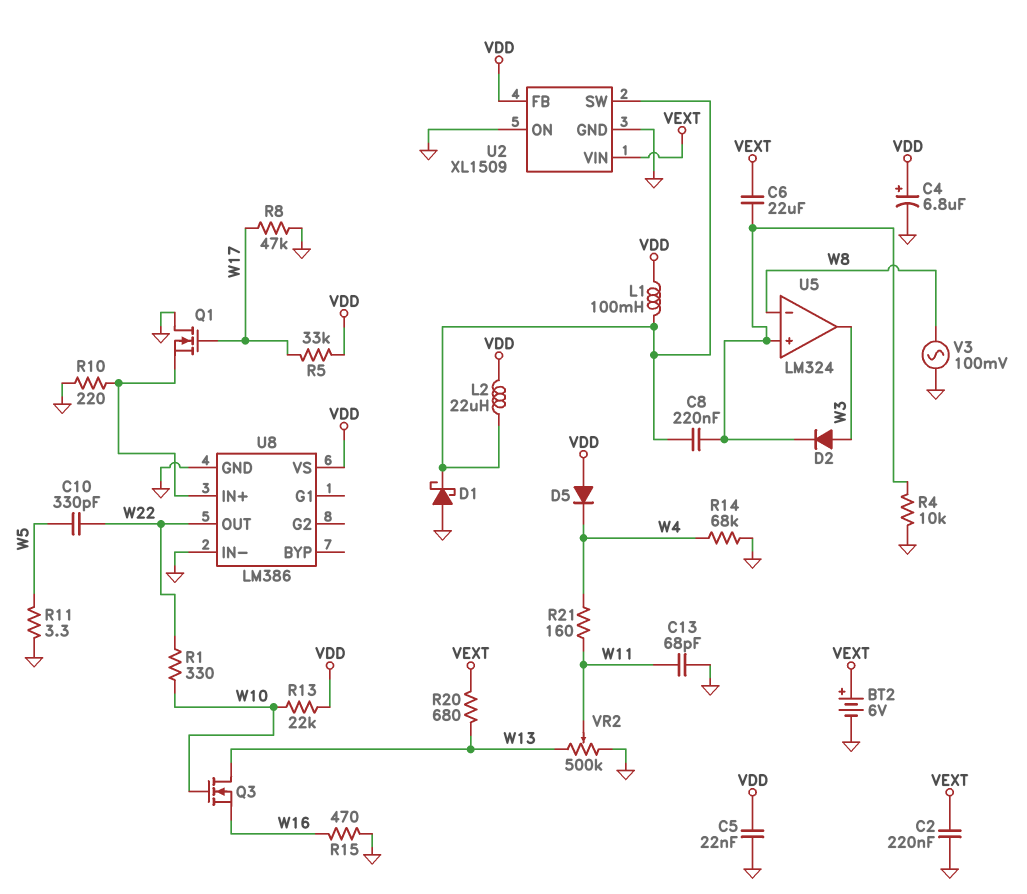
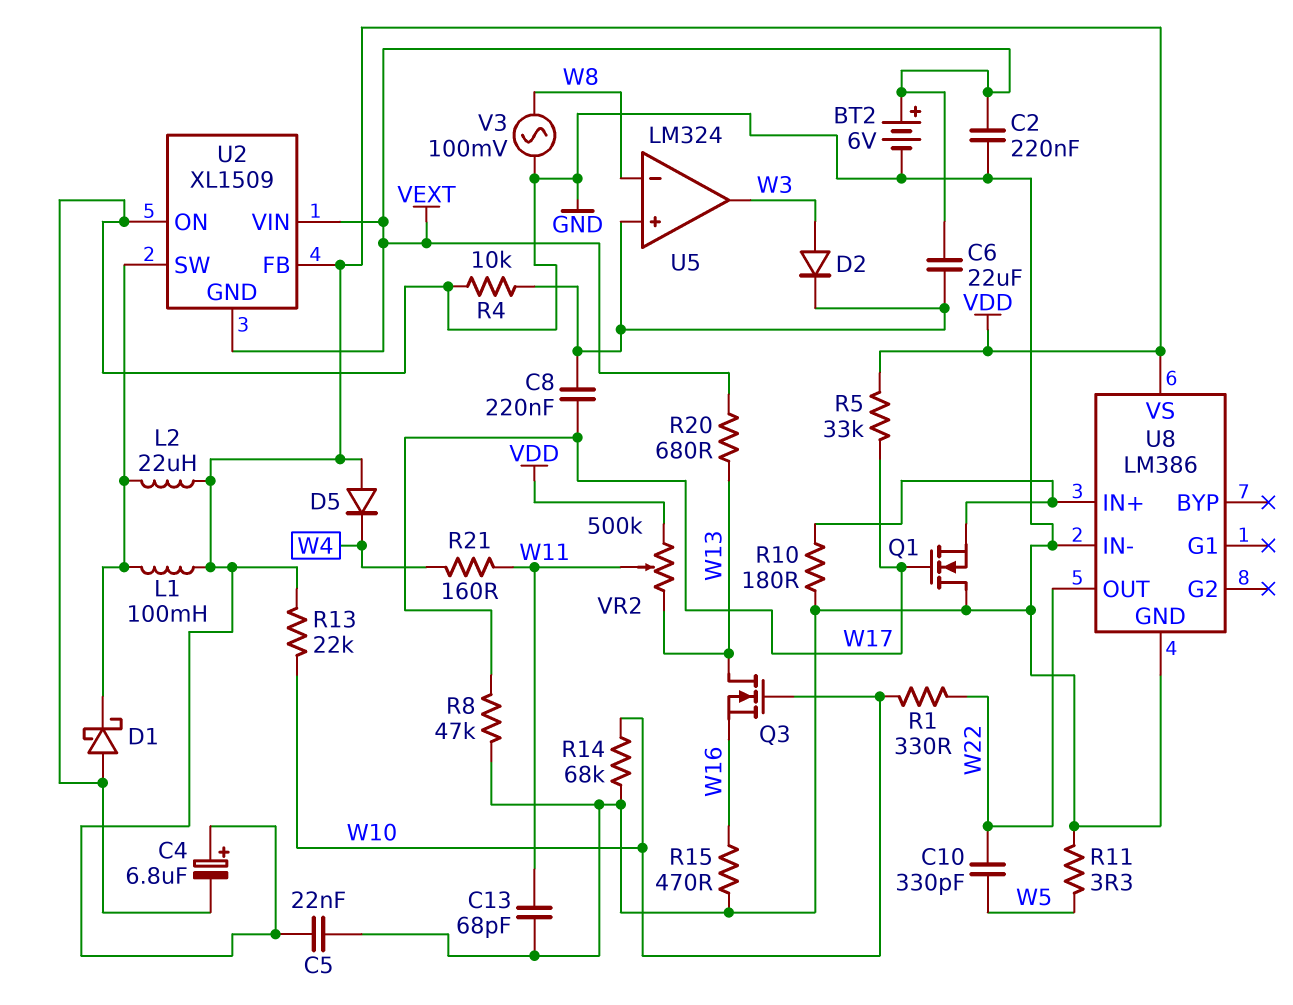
C8: 220nF (U2/SW, U5/in+) -> 220nF (U5/in+, W17)
R10: 220 (GND, U8/IN+) -> 180 (GND, U8/IN+)
R14: 68k (GND, W4) -> 68k (GND, W10)
U2 pin GND: GND -> VEXT
VR2: 500k (GND, W13, wiper W11) -> 500k (VDD, W13, wiper W11)

